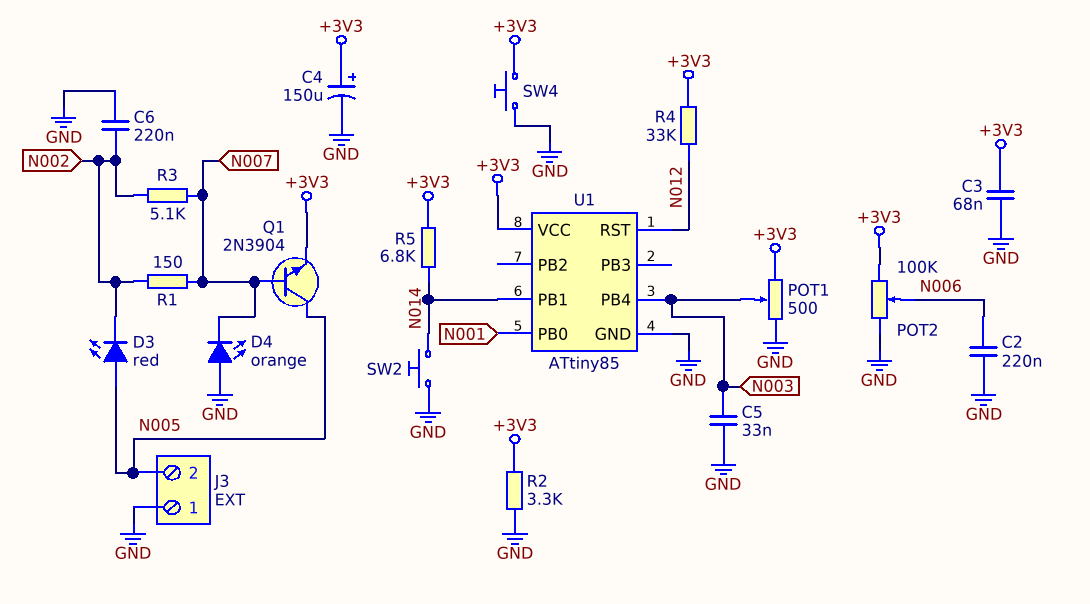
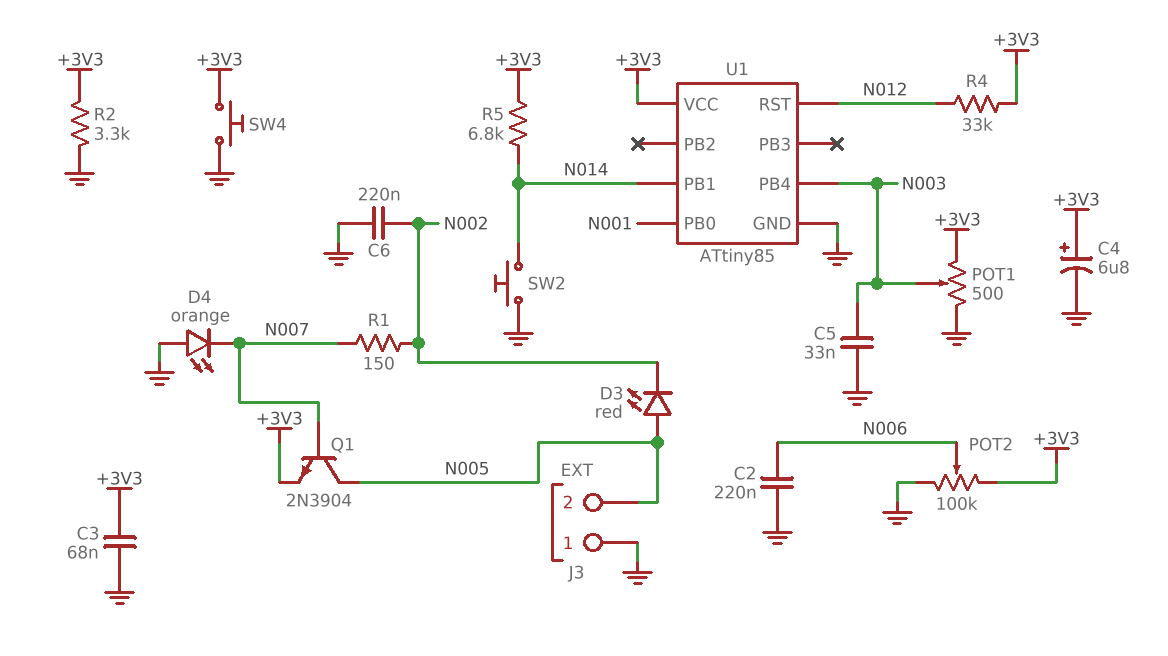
C4: 150uF (plus +3V3, minus GND) -> 6.8uF (plus +3V3, minus GND)
R3: 5.1k (N002, N007) -> none

